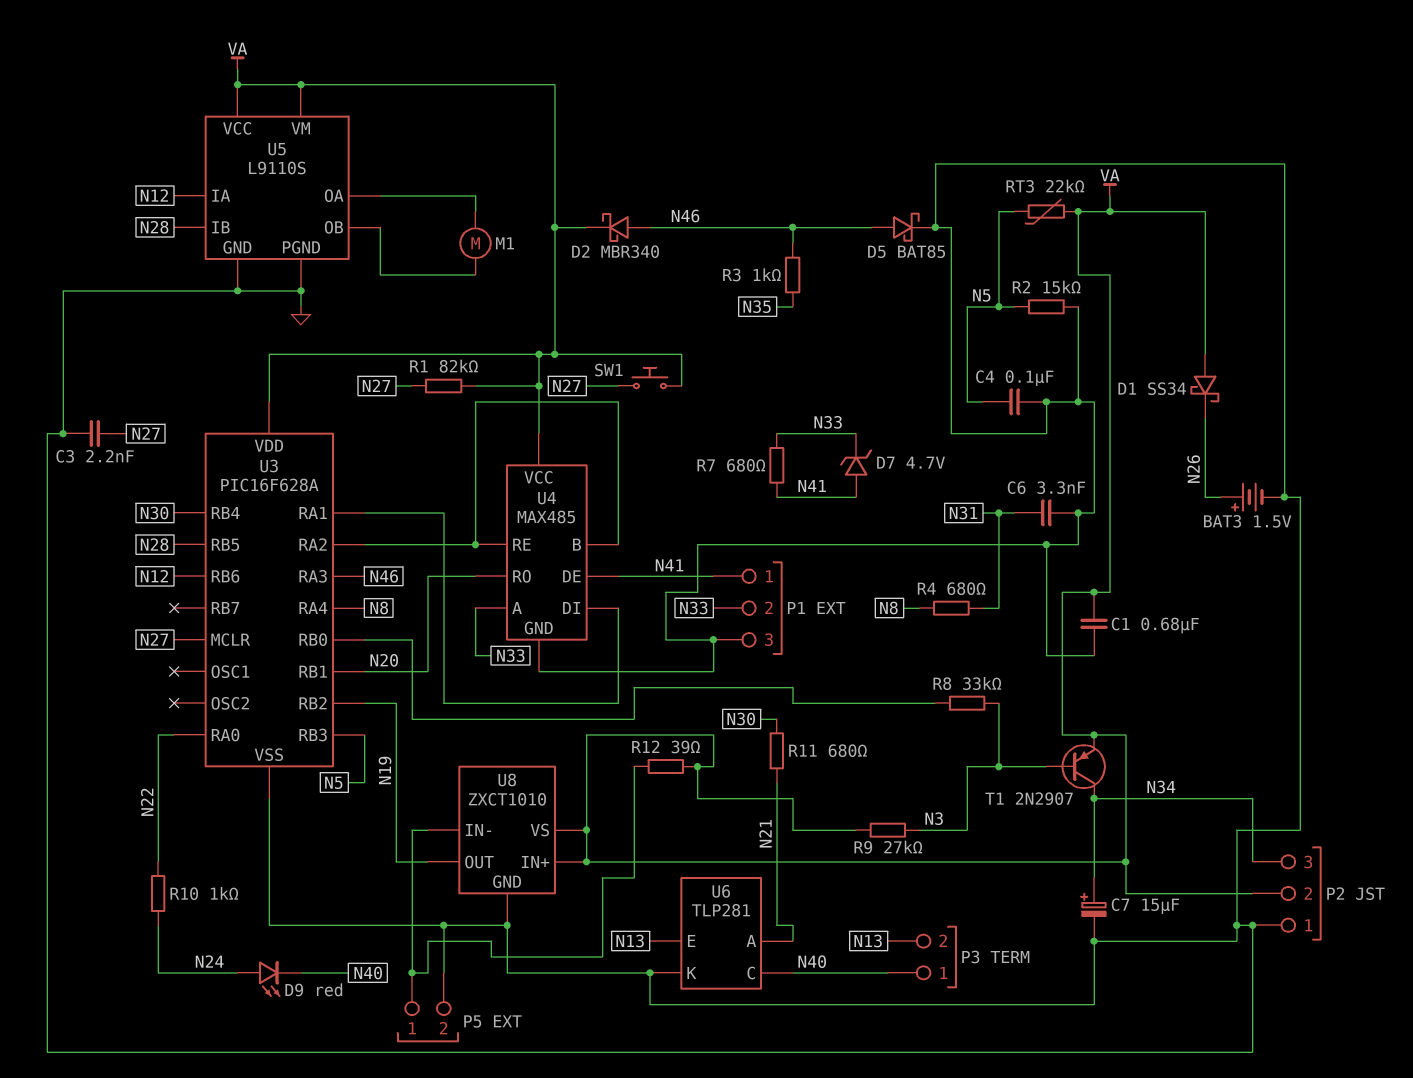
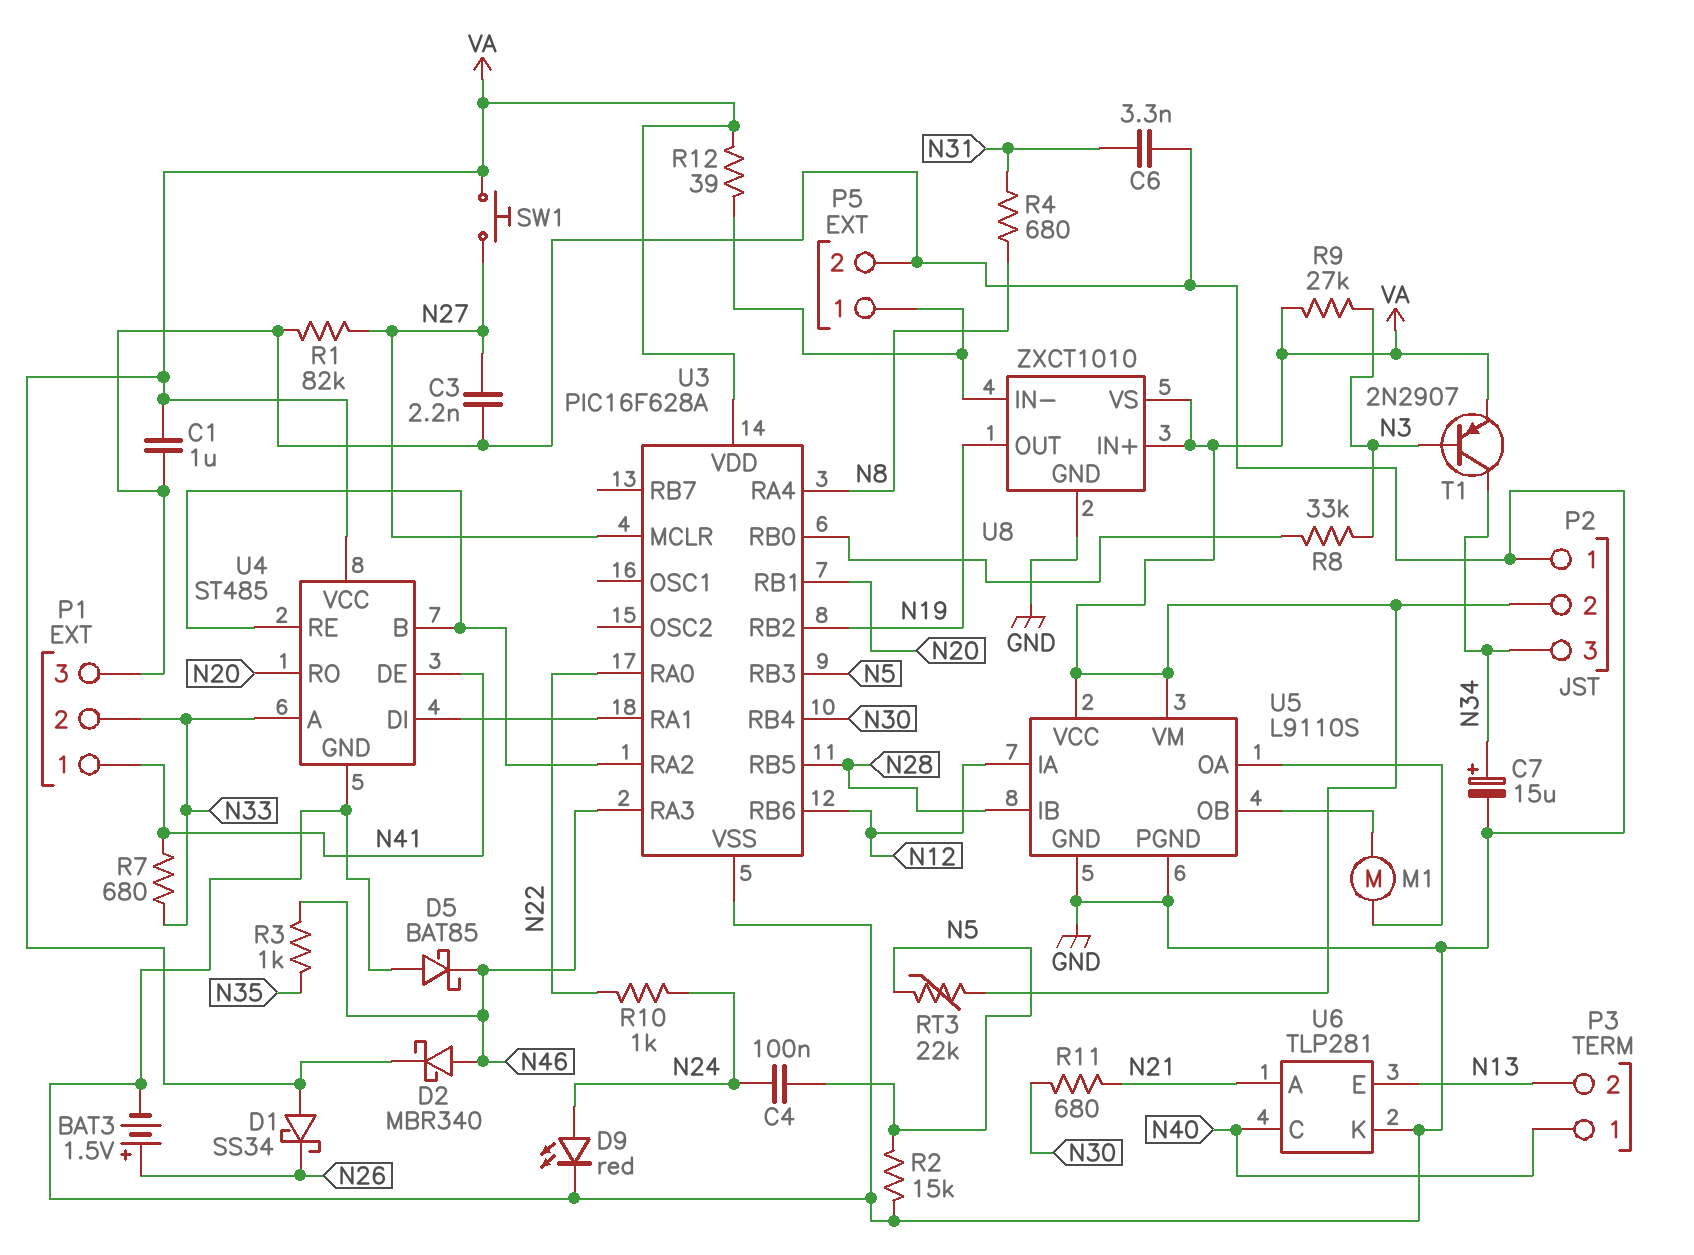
C1: 680nF (GND, VA) -> 1uF (GND, VA)
C4: 100nF (GND, N5) -> 100nF (N5, N24)
D5: schottky BAT85 (A N46, K GND) -> schottky BAT85 (A GND, K N46)
D7: zener 4.7V (A N41, K N33) -> none
D9: LED red (A N24, K N40) -> LED red (A N24, K GND)
R1: 82k (N27, VA) -> 82k (GND, N27)
U4: MAX485 -> ST485

